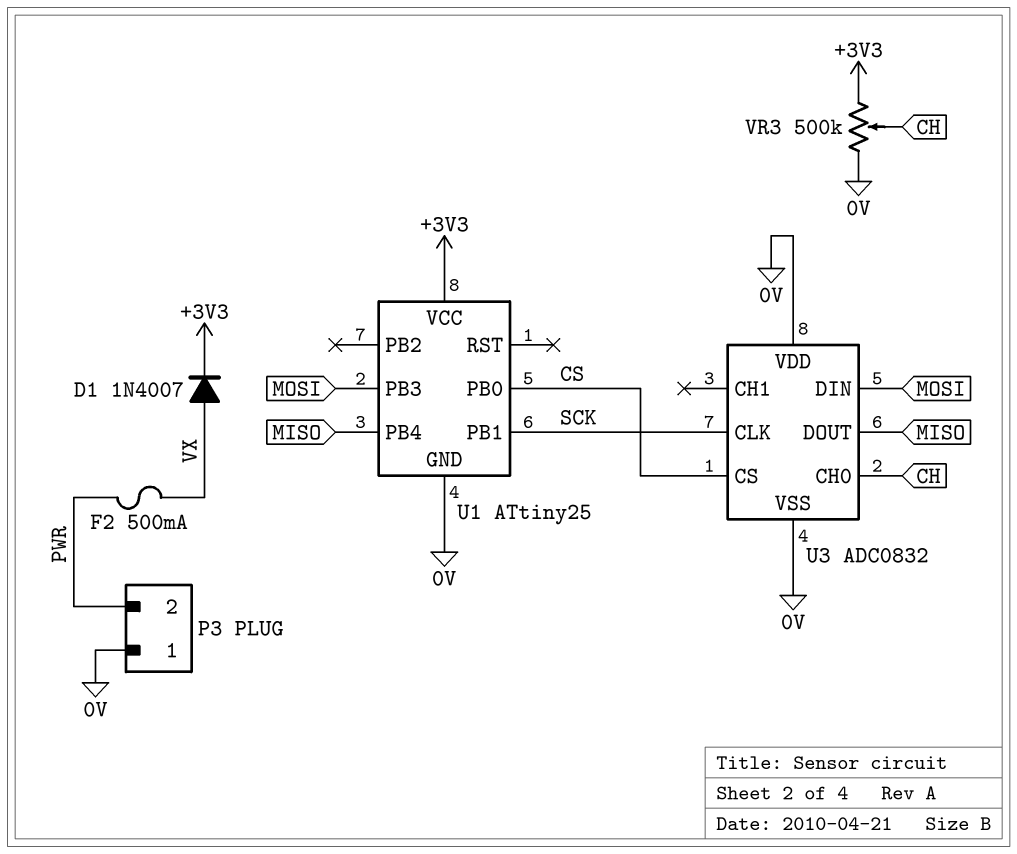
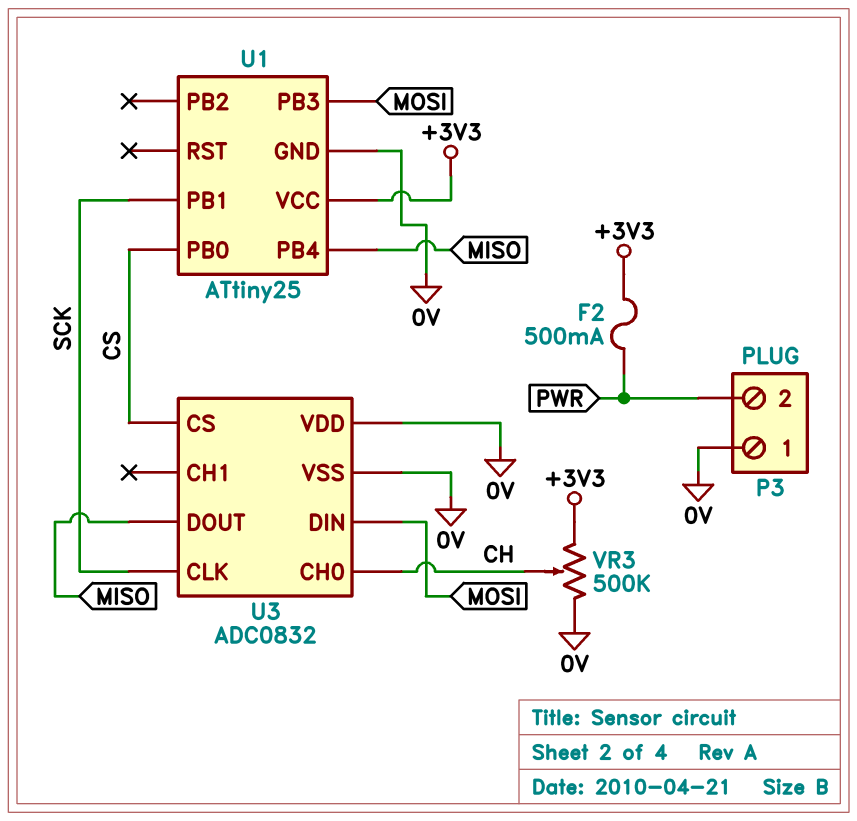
D1: diode 1N4007 (A VX, K +3V3) -> none
F2: 500mA (PWR, VX) -> 500mA (+3V3, PWR)

